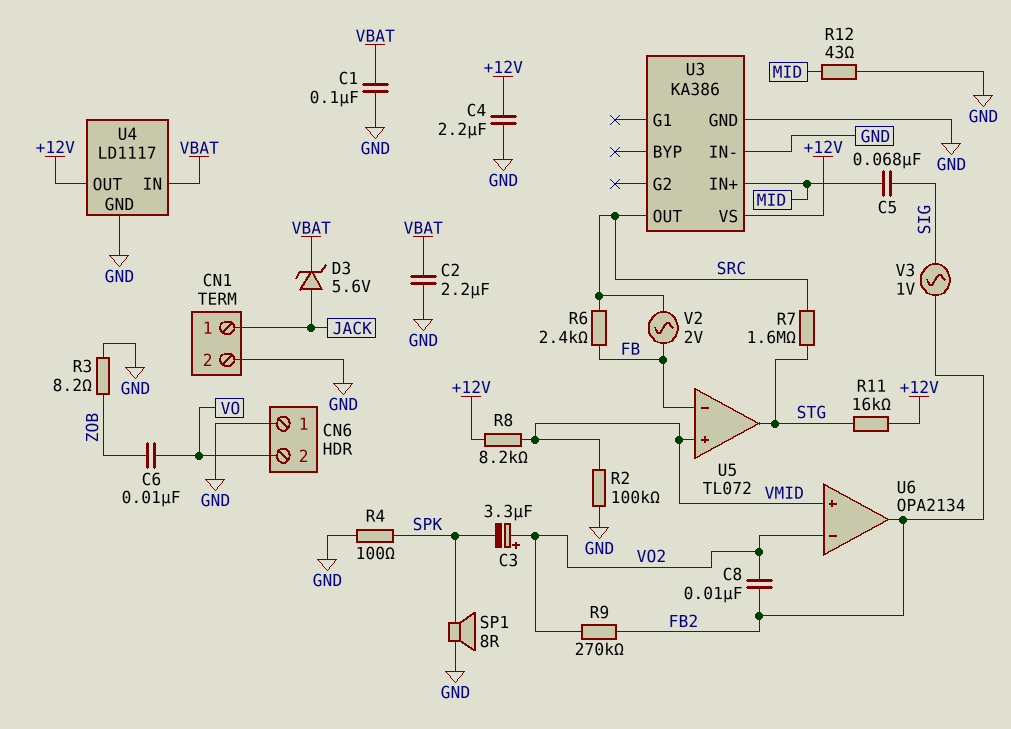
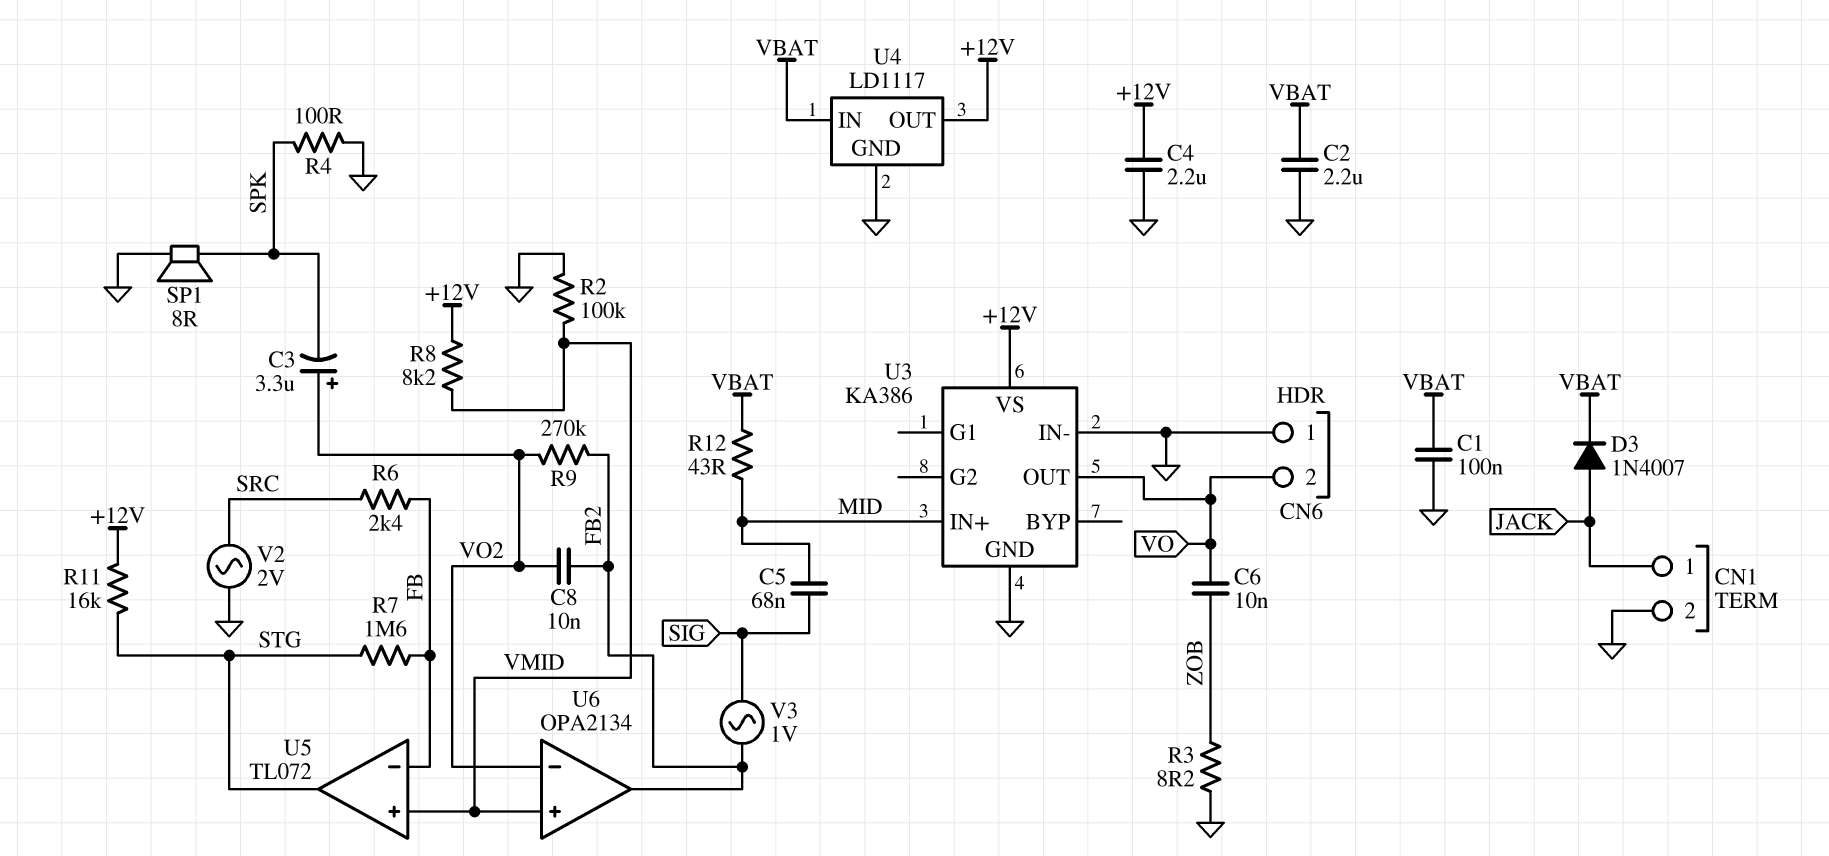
D3: zener 5.6V (A JACK, K VBAT) -> diode 1N4007 (A JACK, K VBAT)
R7: 1.6M (SRC, STG) -> 1.6M (FB, STG)
R12: 43 (GND, MID) -> 43 (MID, VBAT)
U3 pin OUT: SRC -> VO
V2: AC 2V (FB, SRC) -> AC 2V (GND, SRC)

